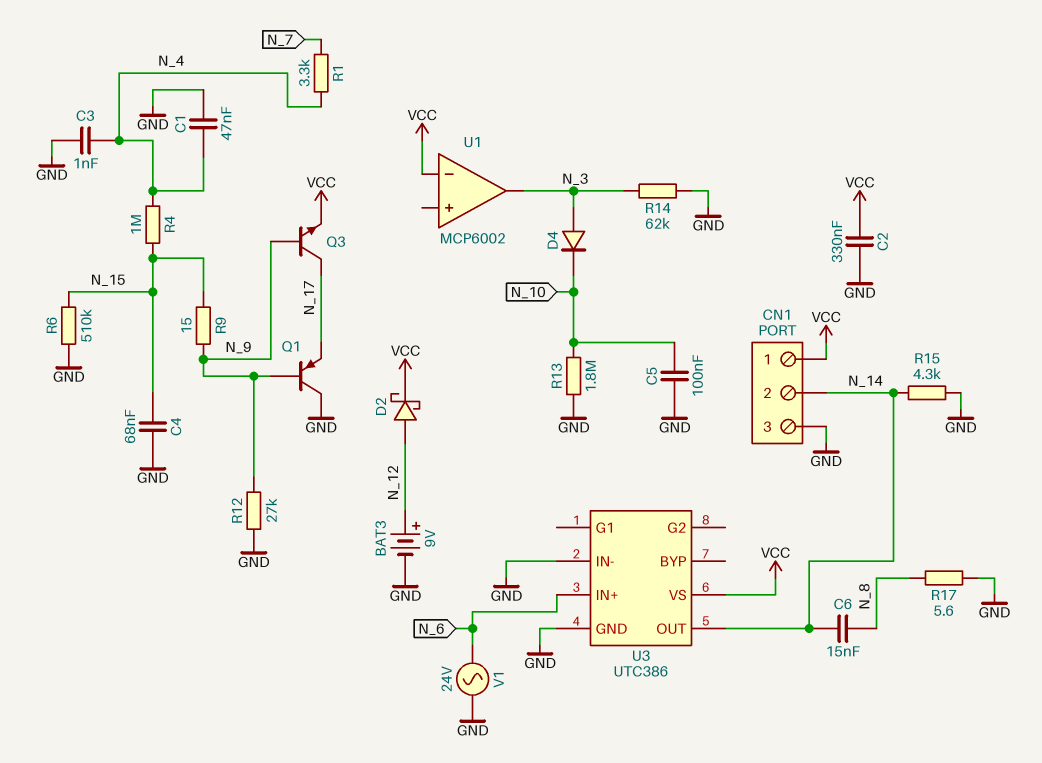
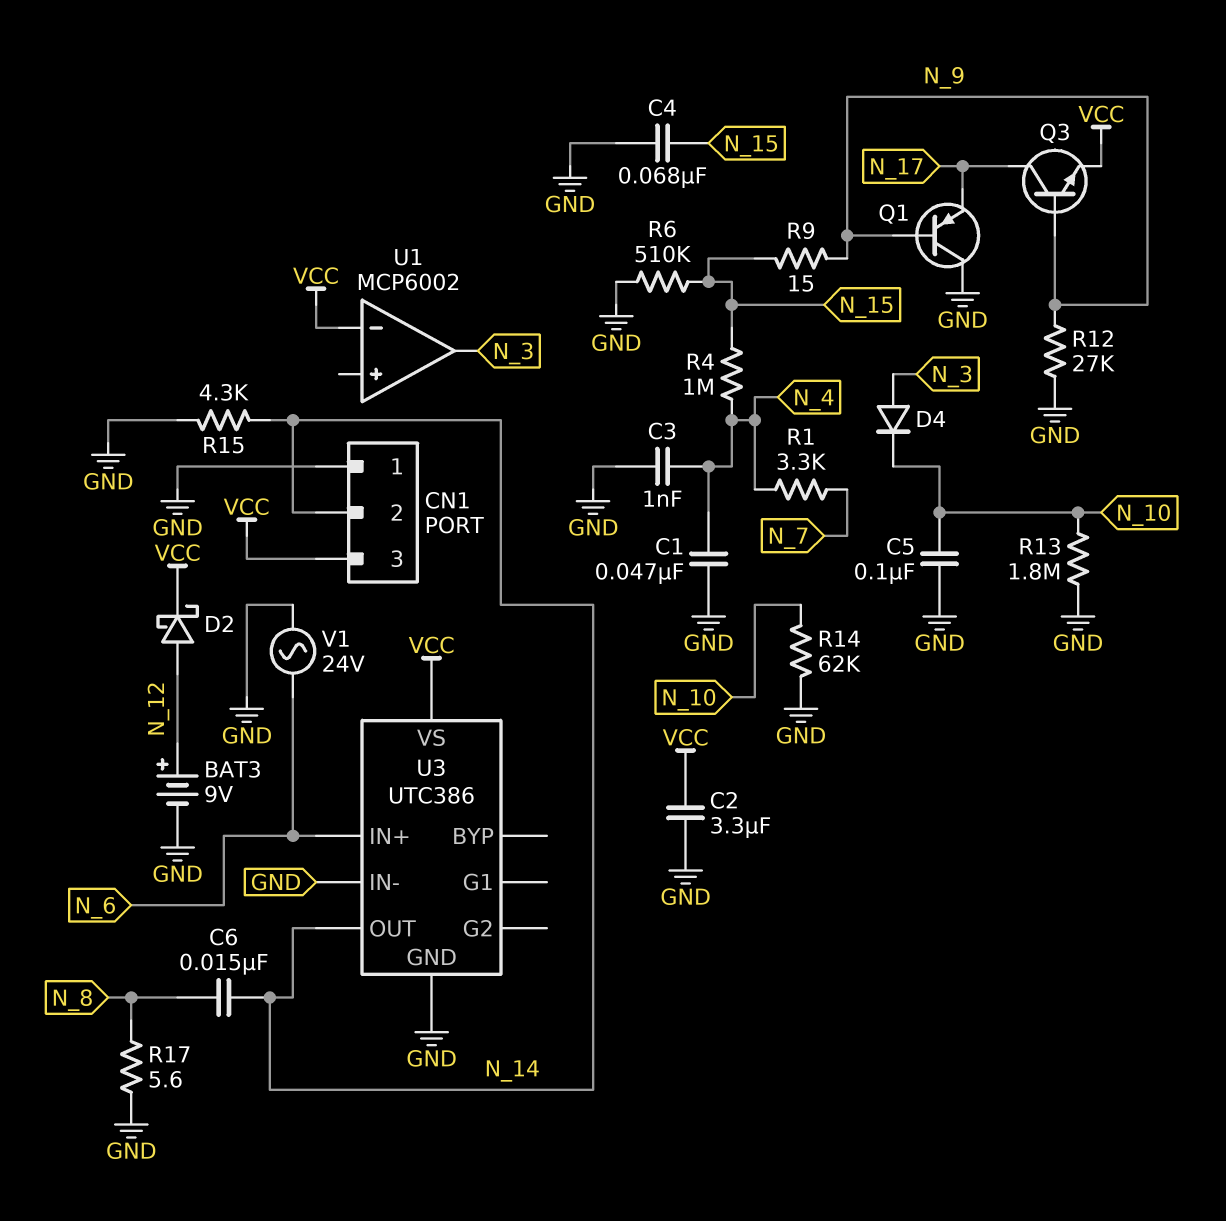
C2: 330nF (GND, VCC) -> 3.3uF (GND, VCC)
CN1 pin 1: VCC -> GND
CN1 pin 3: GND -> VCC
R14: 62k (GND, N_3) -> 62k (GND, N_10)

